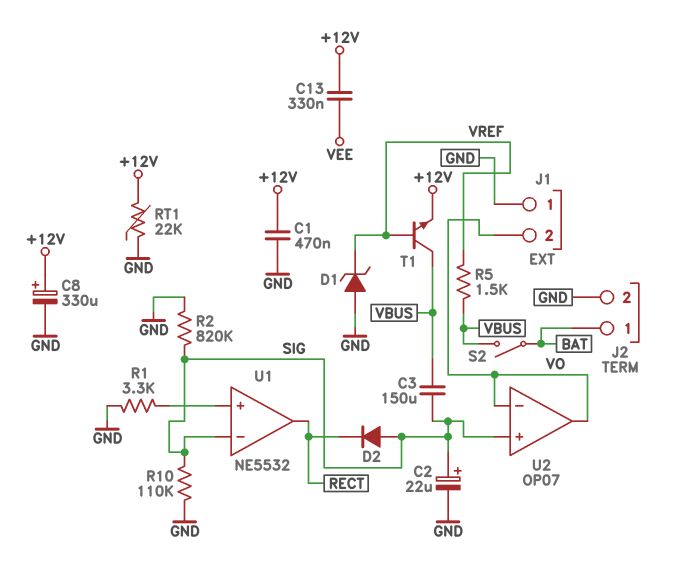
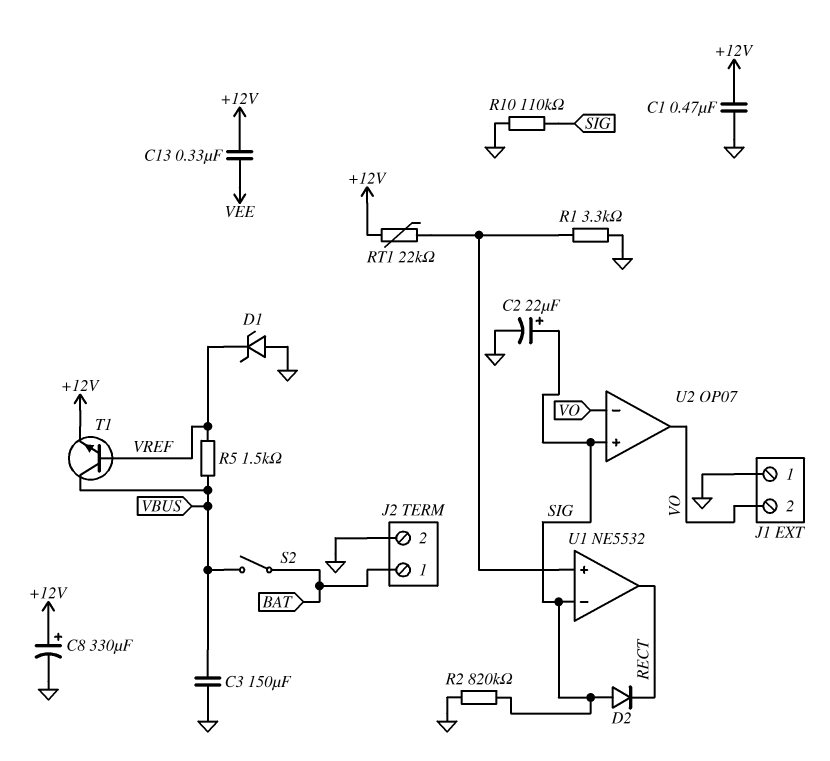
C3: 150uF (SIG, VBUS) -> 150uF (GND, VBUS)
RT1: 22k (+12V, GND) -> 22k (+12V, U1/in+)

